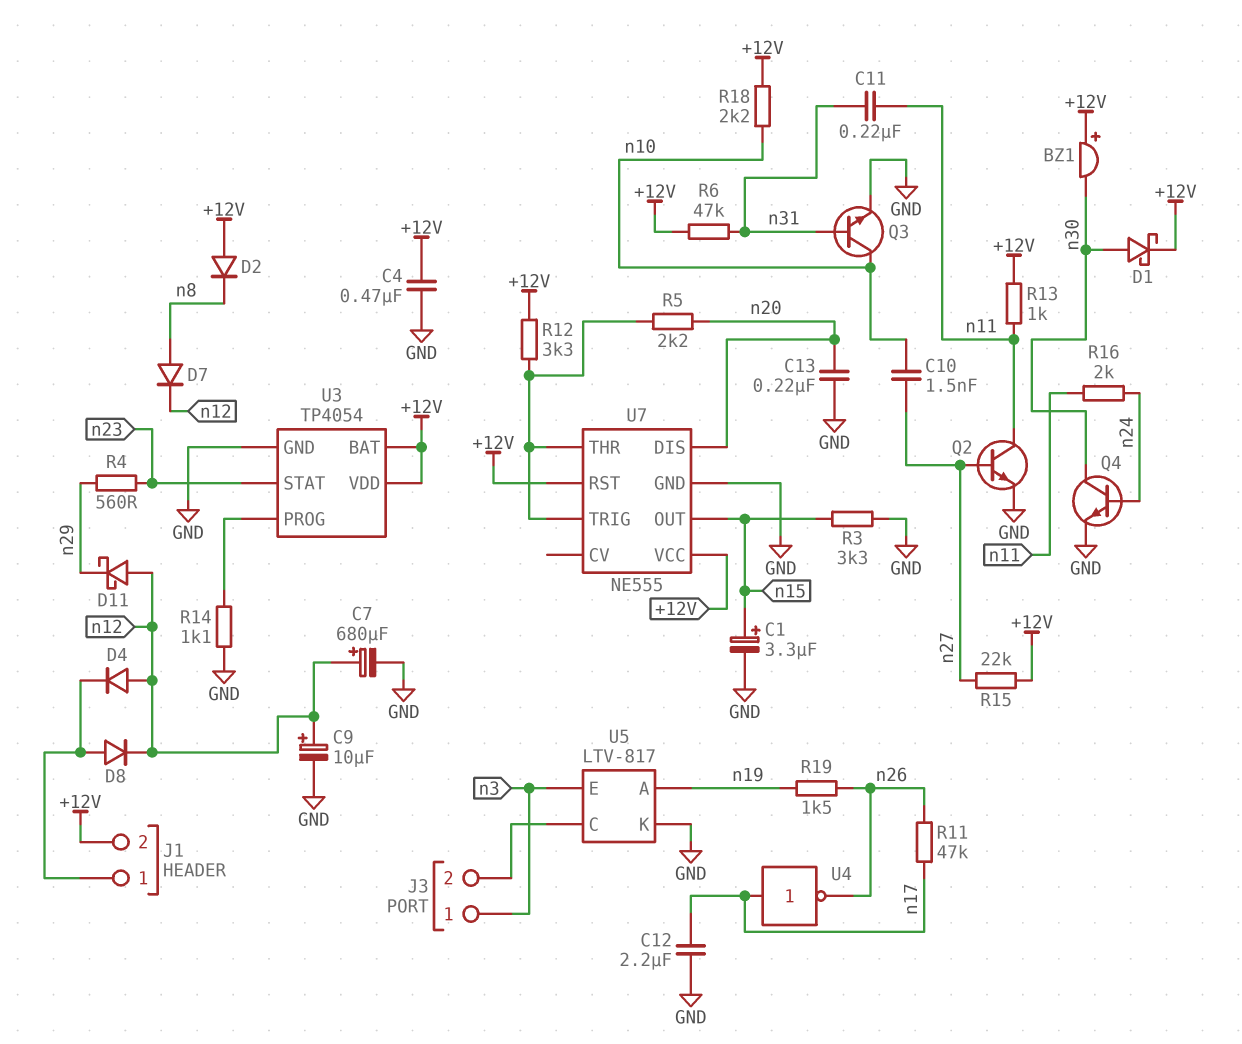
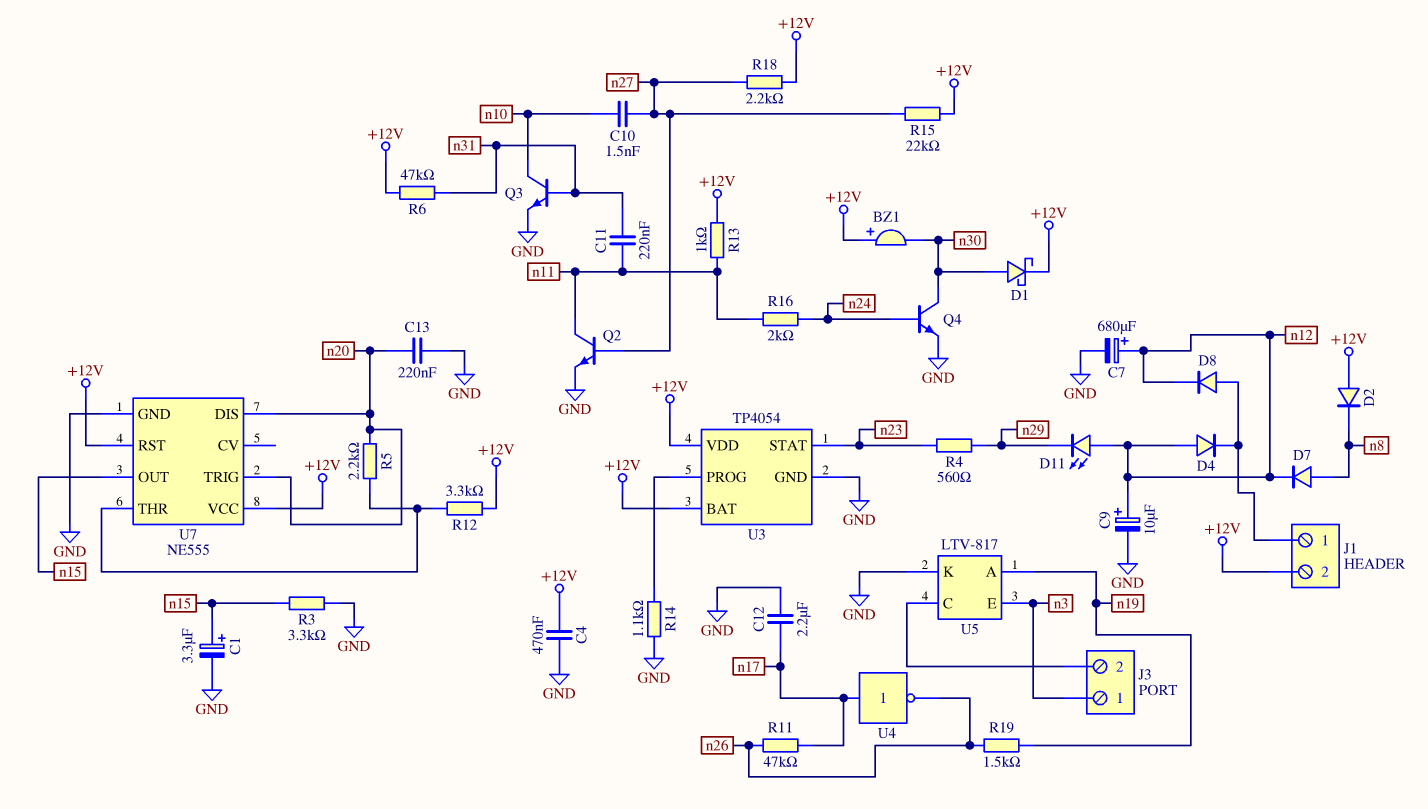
D11: schottky (A n12, K n29) -> LED (A n12, K n29)
R18: 2.2k (+12V, n10) -> 2.2k (+12V, n27)
U7 pin TRIG: U7/THR -> n20

